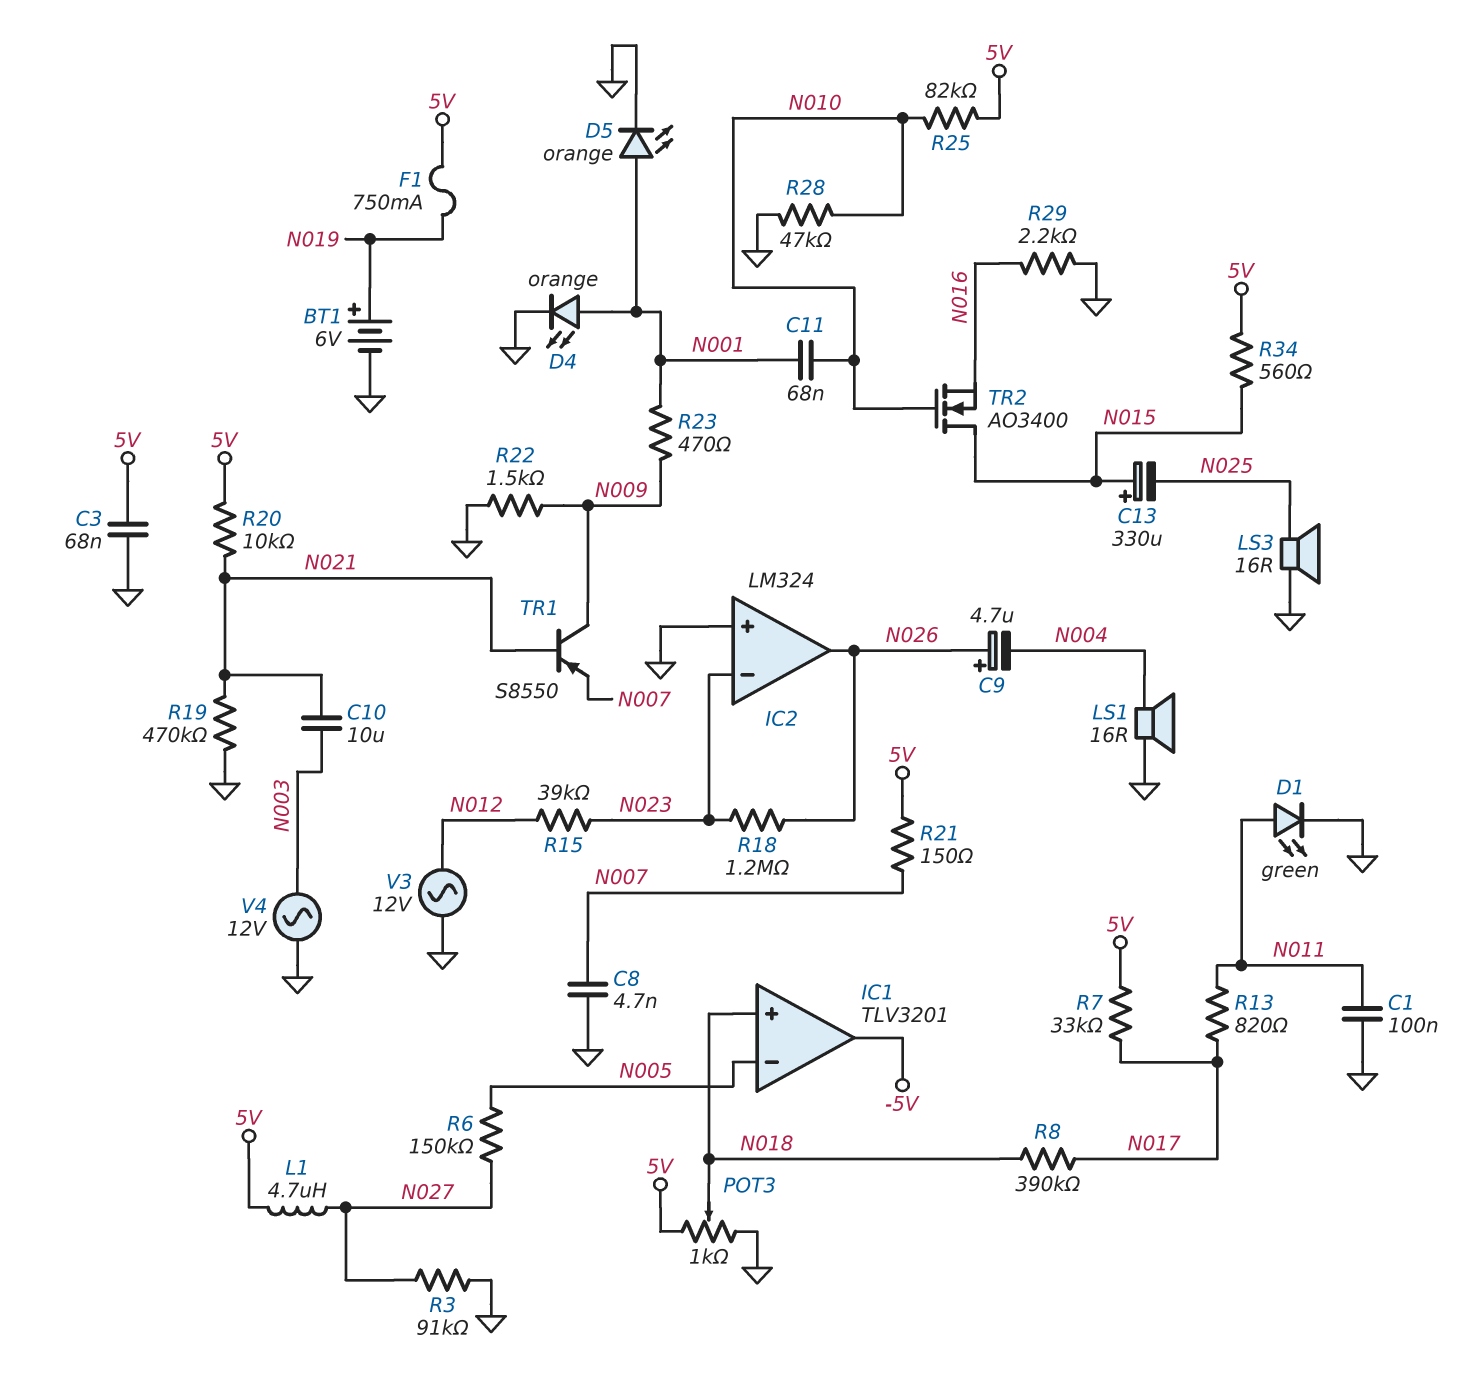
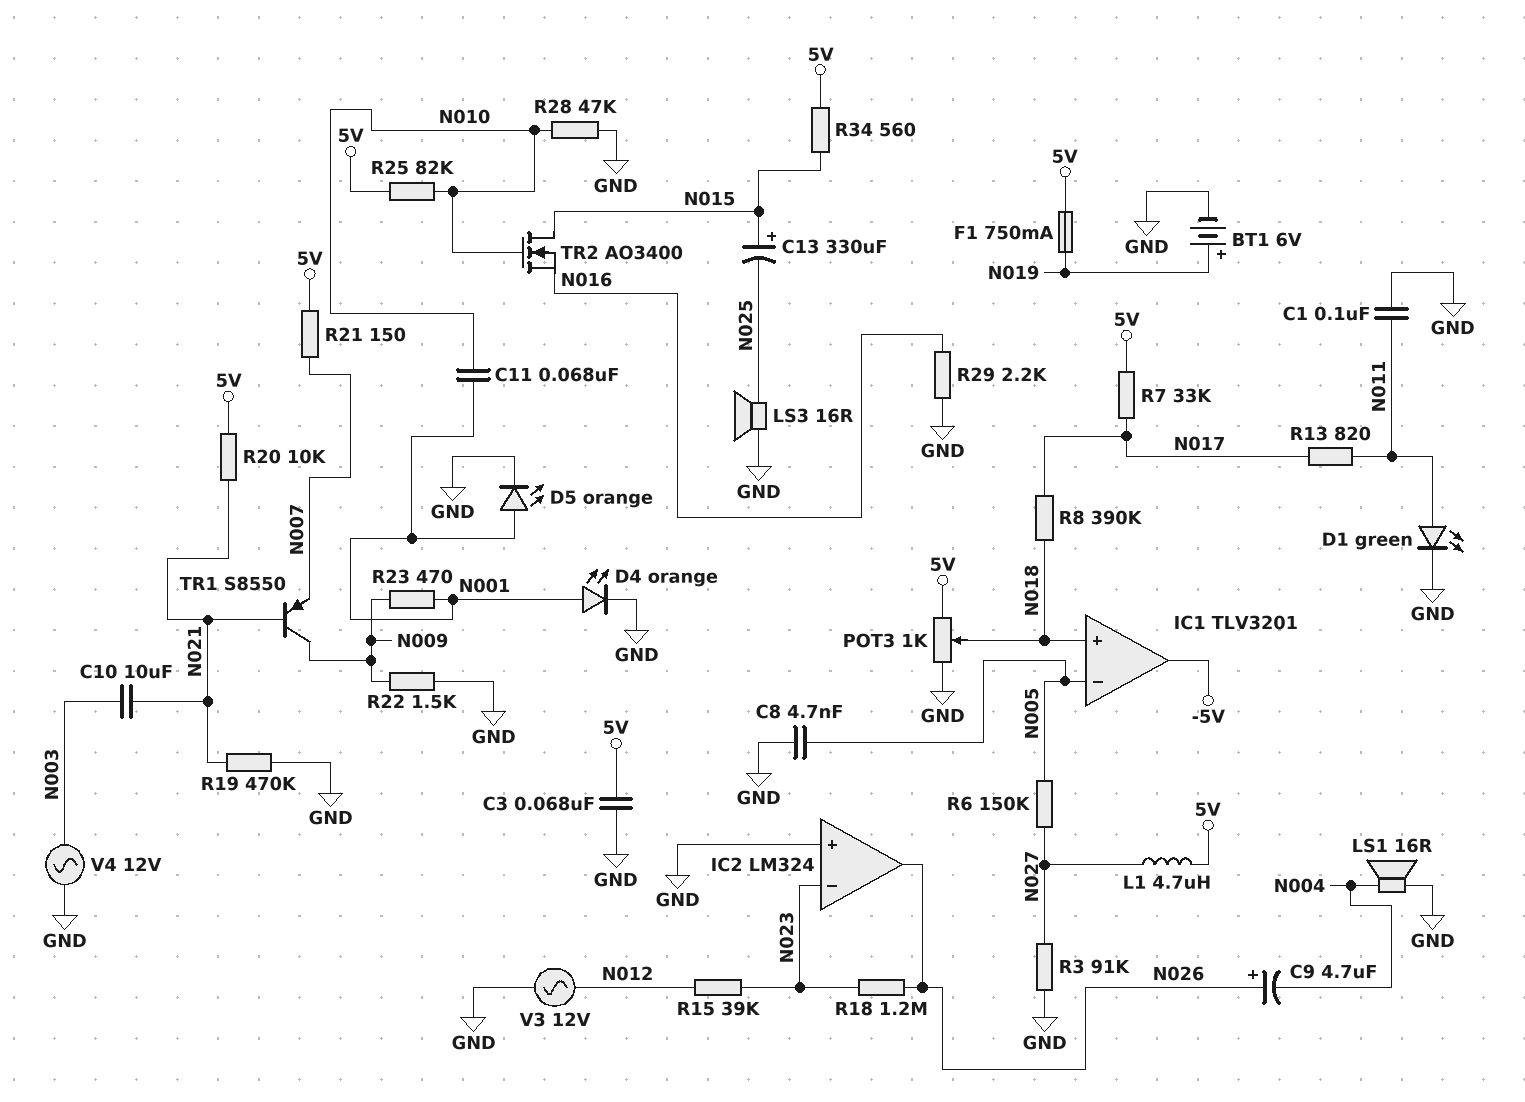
C8: 4.7nF (GND, N007) -> 4.7nF (GND, N005)

